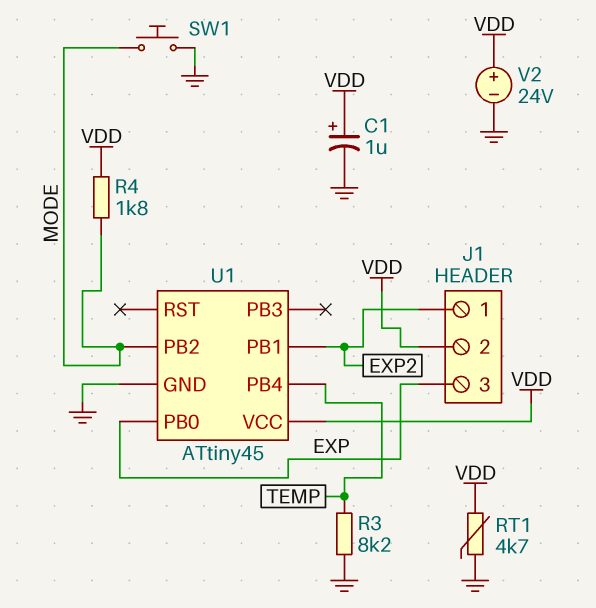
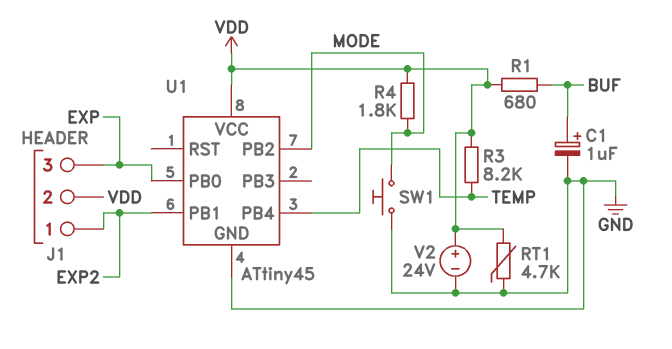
C1: 1uF (plus VDD, minus GND) -> 1uF (plus BUF, minus GND)
R1: none -> 680 (BUF, VDD)
R3: 8.2k (GND, TEMP) -> 8.2k (TEMP, VDD)

